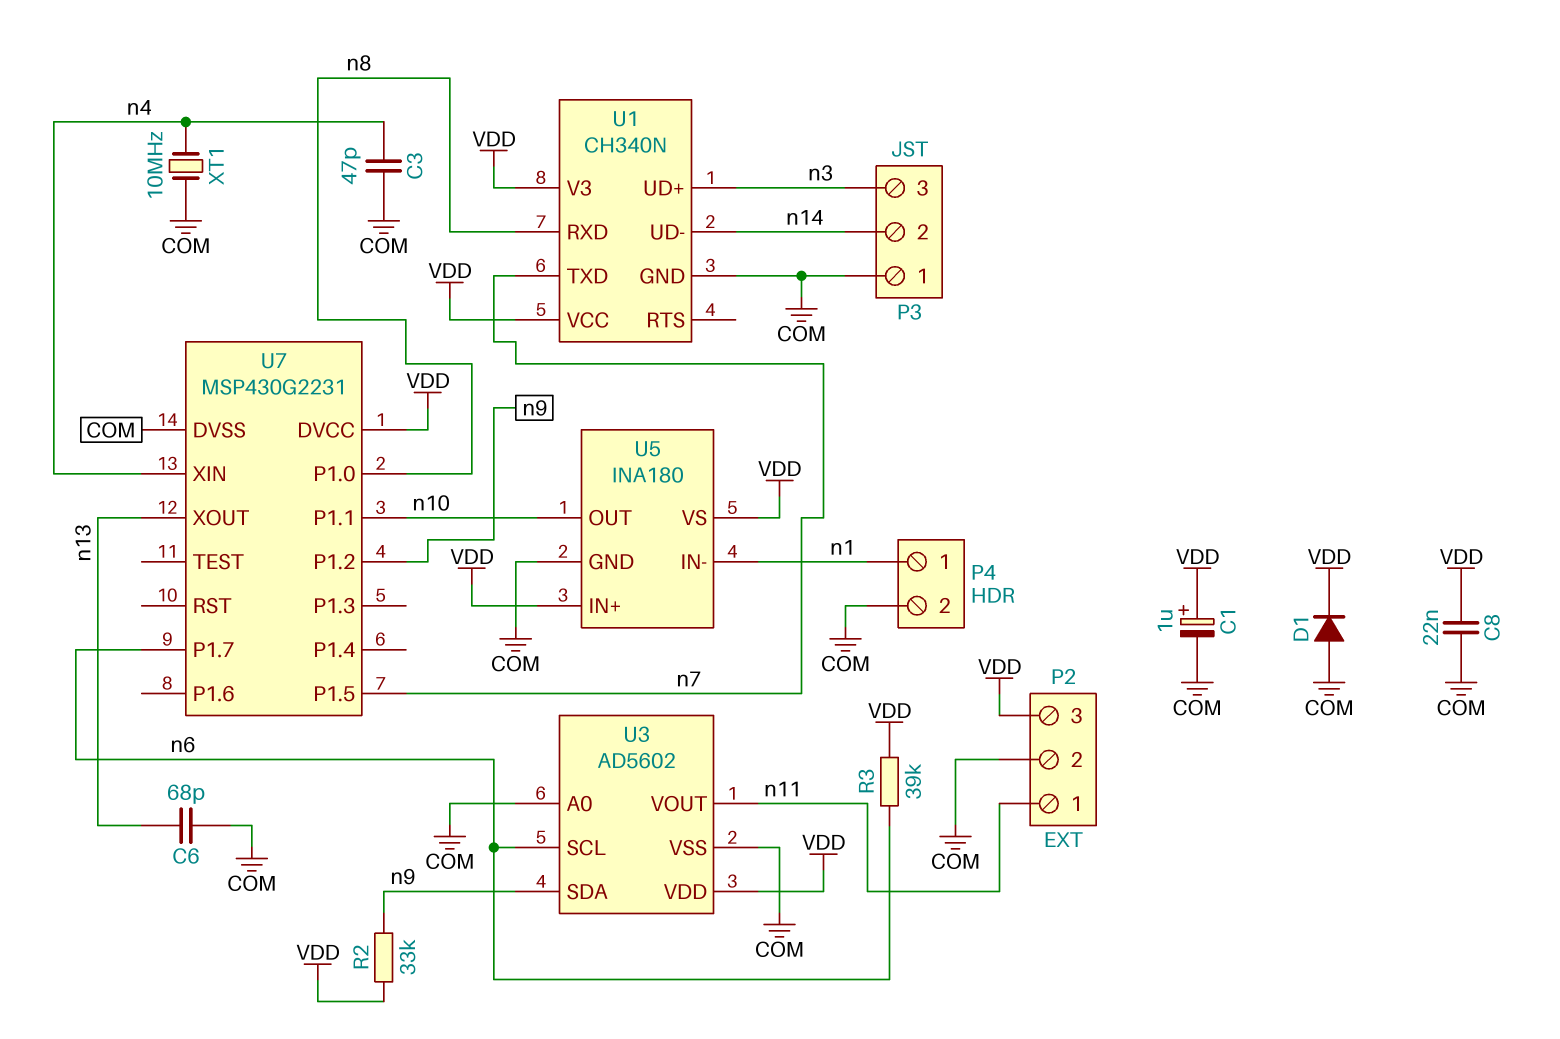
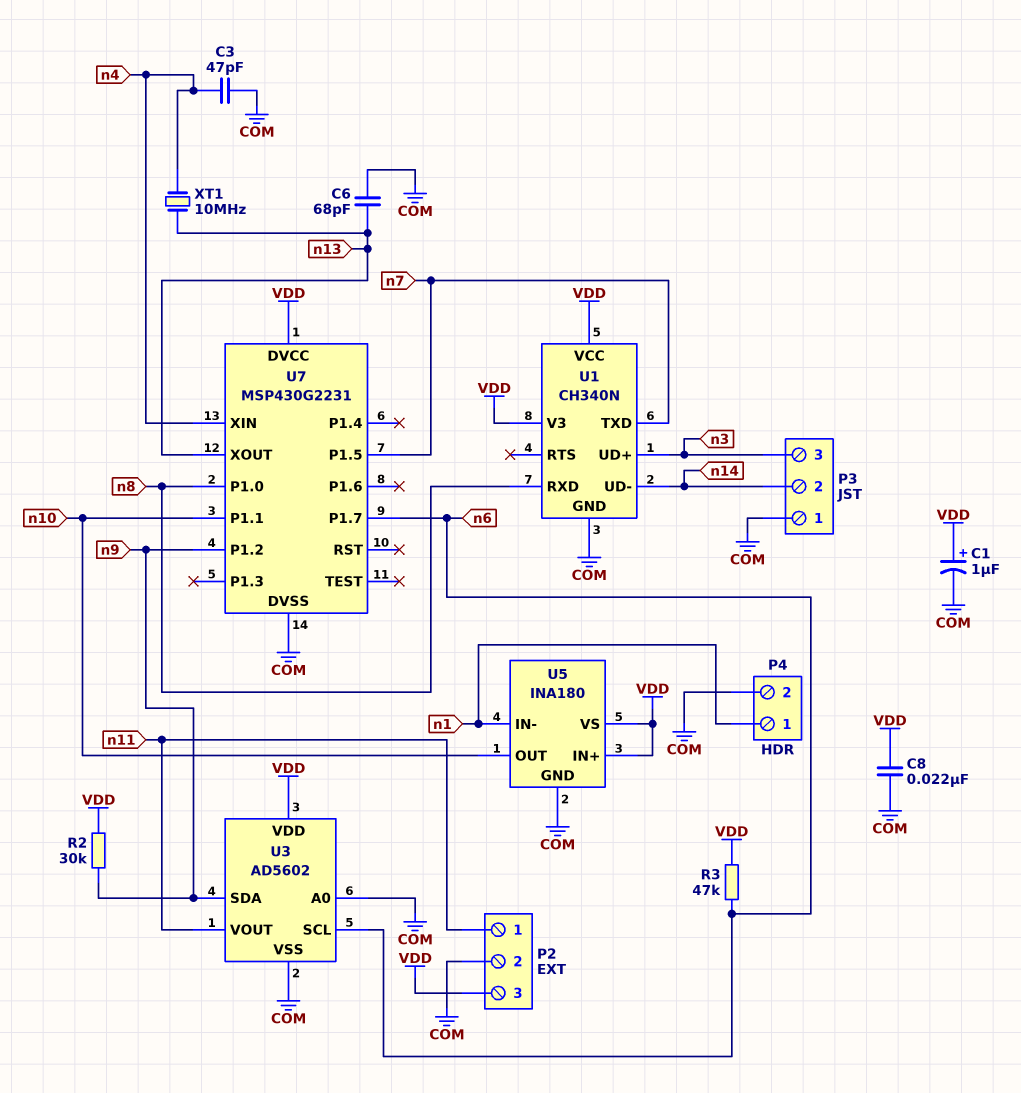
D1: diode (A COM, K VDD) -> none
R2: 33k (VDD, n9) -> 30k (VDD, n9)
R3: 39k (VDD, n6) -> 47k (VDD, n6)
XT1: 10MHz (COM, n4) -> 10MHz (n4, n13)

